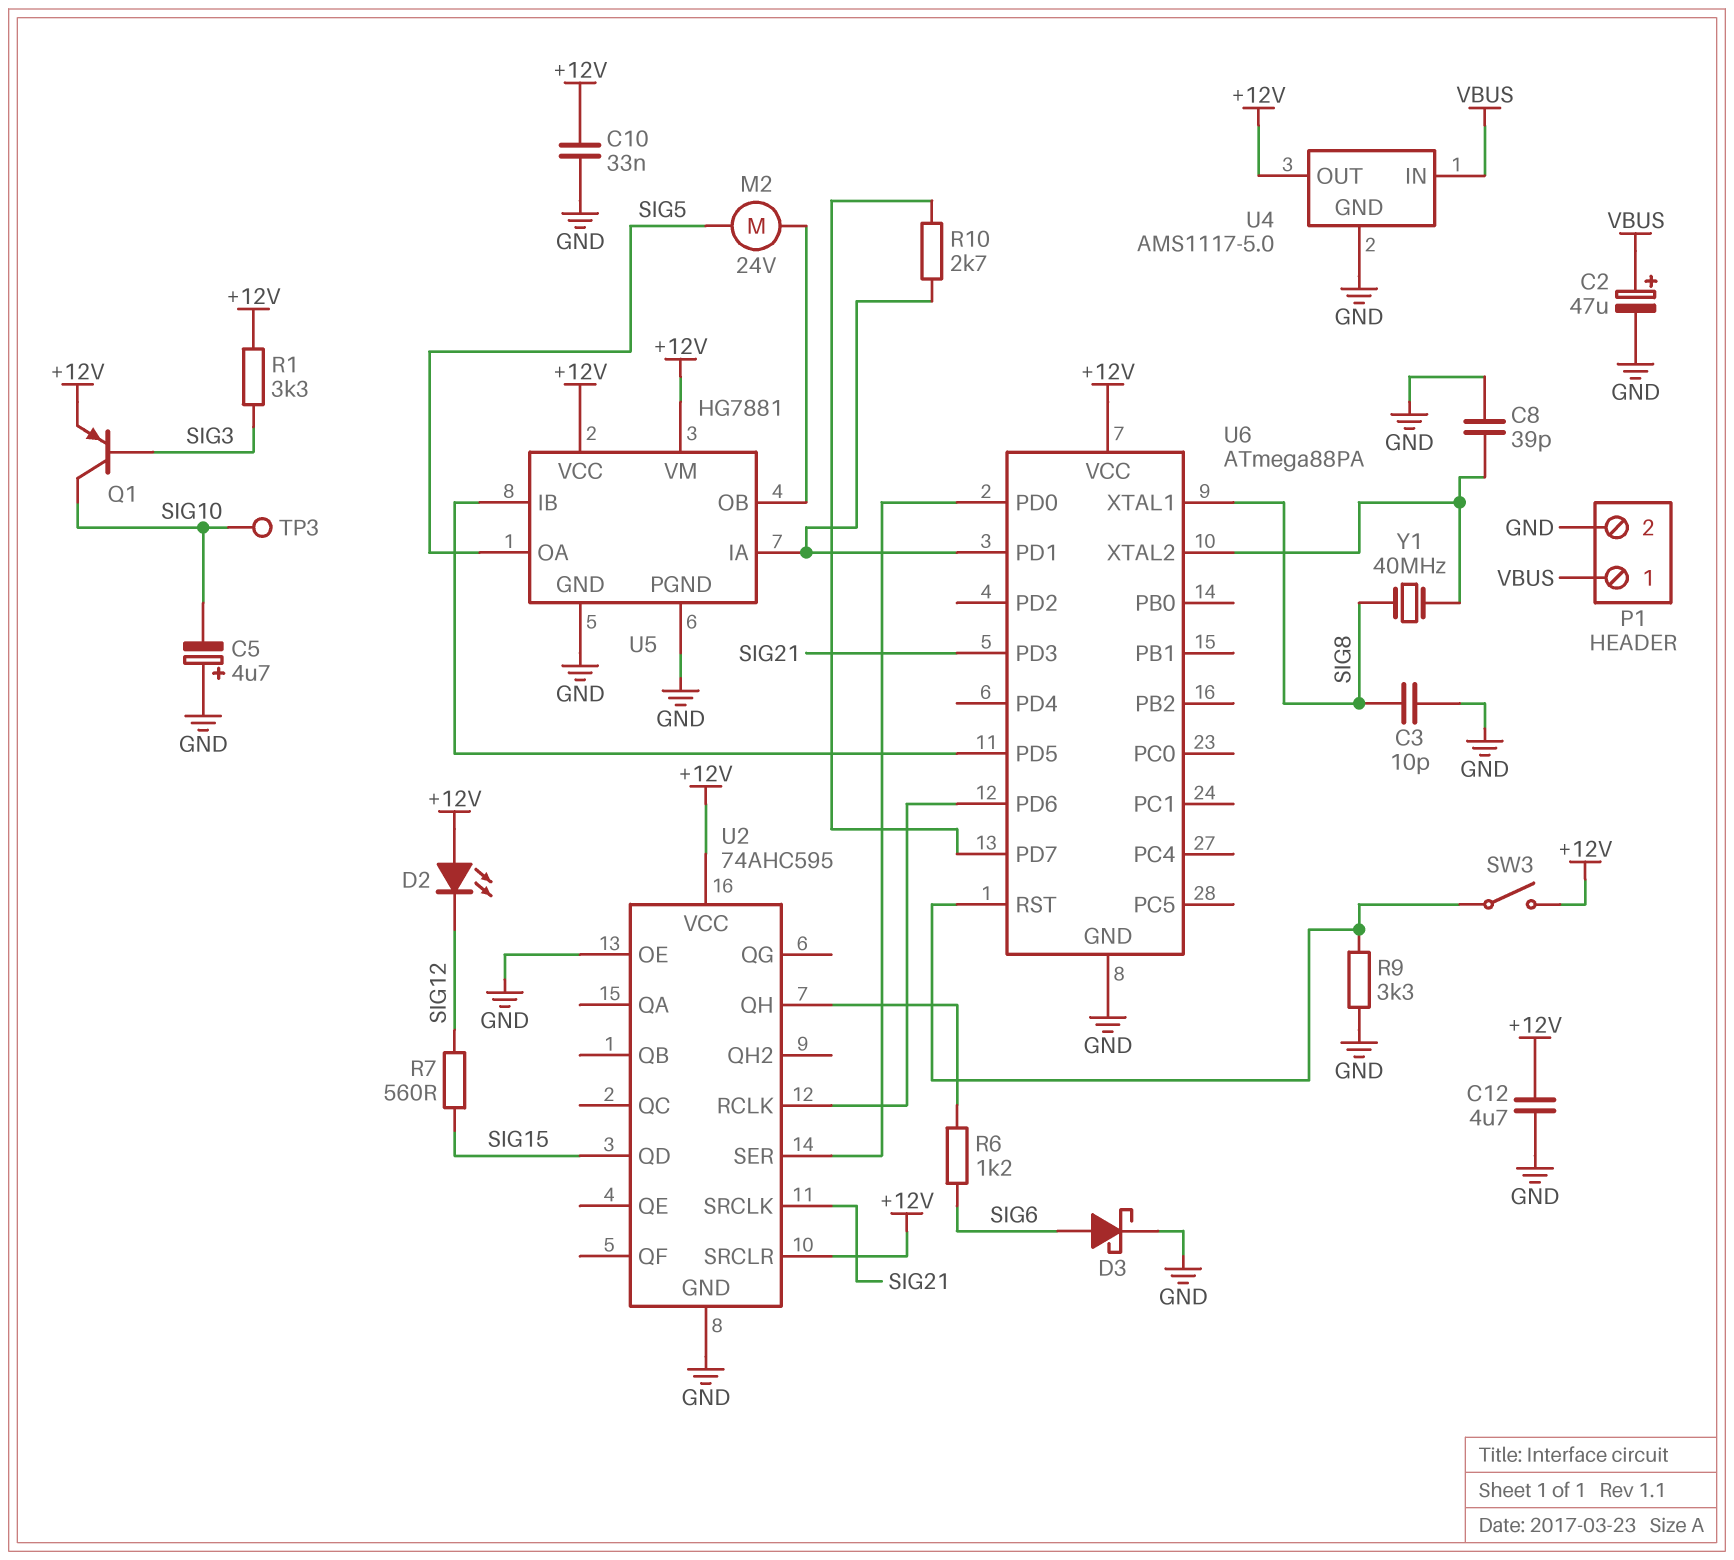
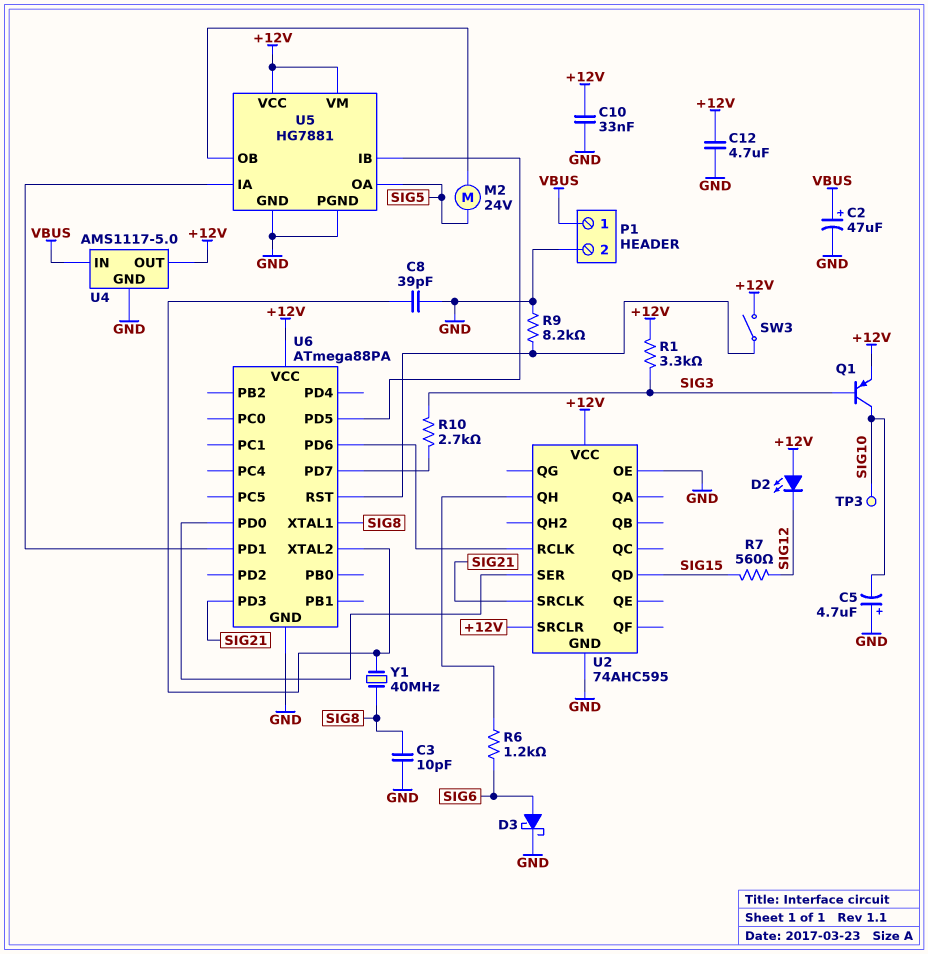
R9: 3.3k (GND, U6/RST) -> 8.2k (GND, U6/RST)
R10: 2.7k (U5/IA, U6/PD7) -> 2.7k (SIG3, U6/PD7)

